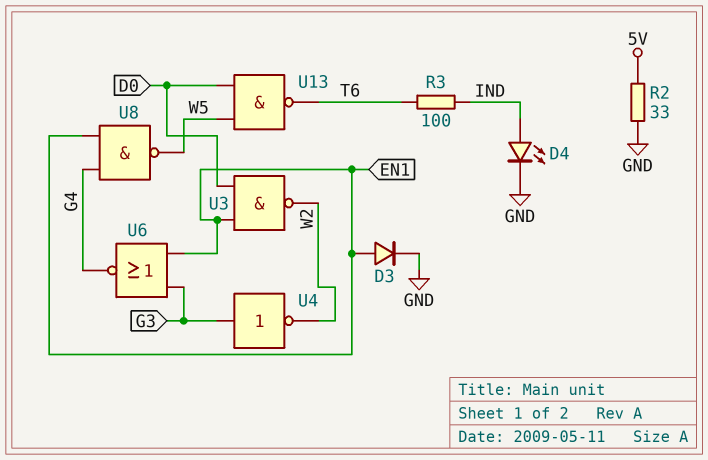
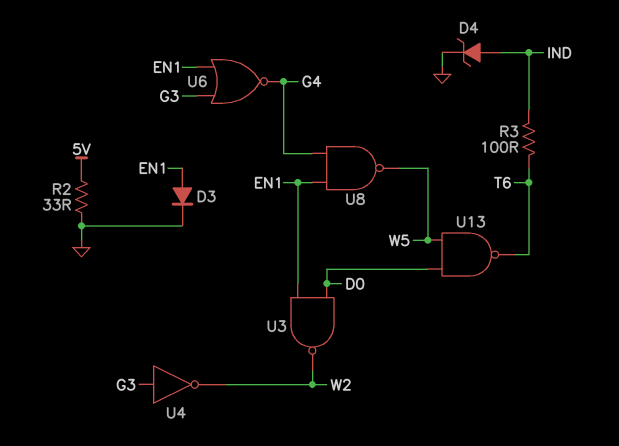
D4: LED (A IND, K GND) -> zener (A IND, K GND)

